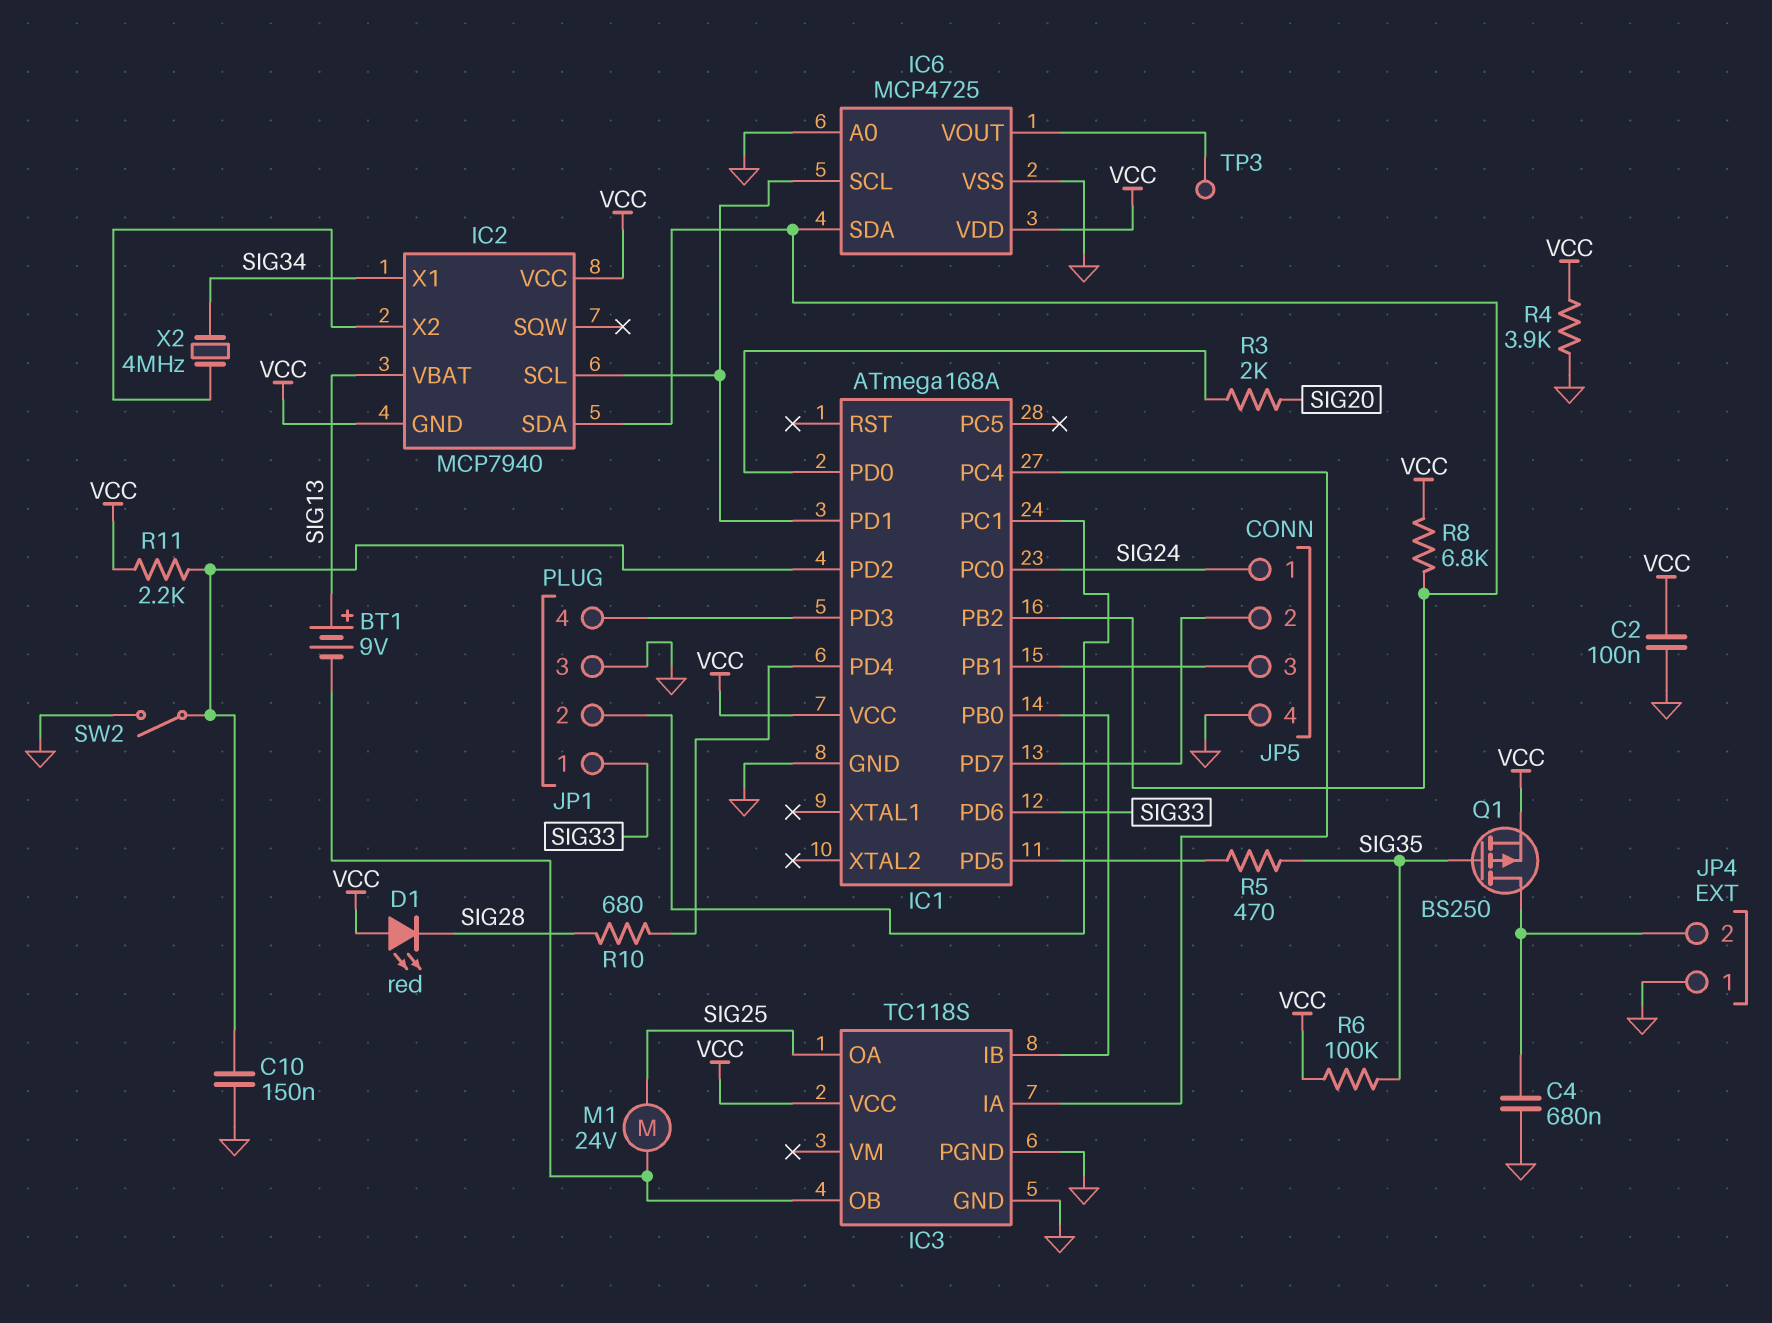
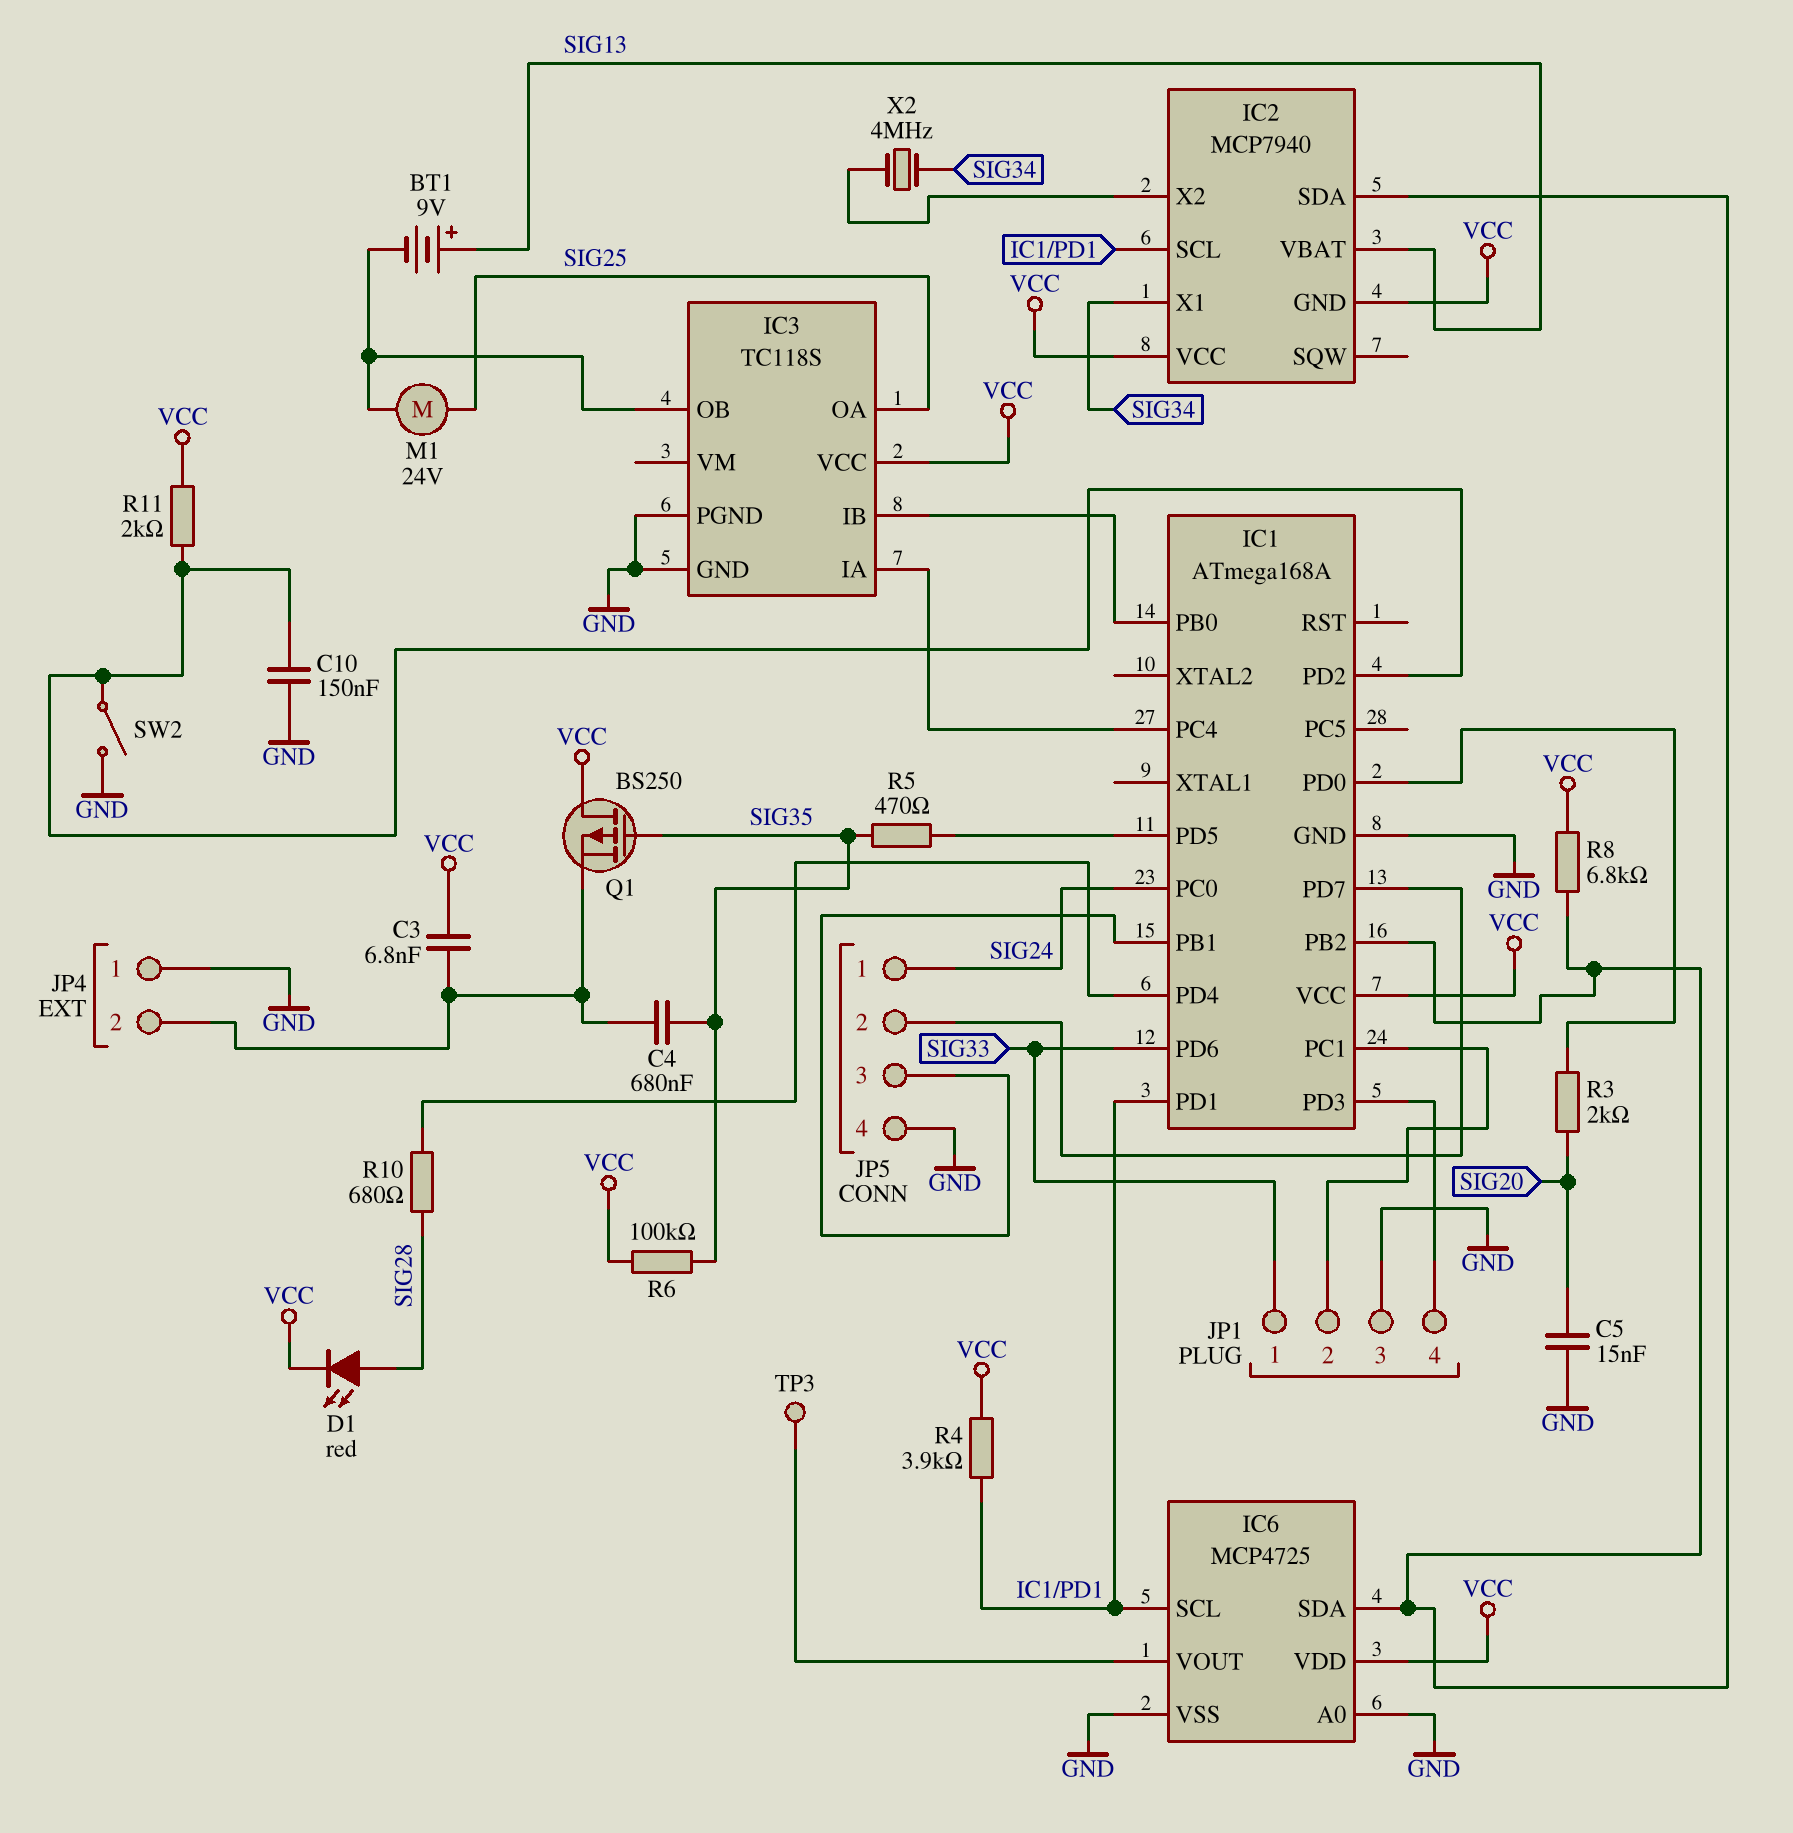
C2: 100nF (GND, VCC) -> none
C3: none -> 6.8nF (JP4/2, VCC)
C4: 680nF (GND, JP4/2) -> 680nF (JP4/2, SIG35)
C5: none -> 15nF (GND, SIG20)
D1: LED red (A VCC, K SIG28) -> LED red (A SIG28, K VCC)
Q1: PMOS BS250 (G SIG35, D JP4/2, S VCC) -> PMOS BS250 (G SIG35, D VCC, S JP4/2)
R4: 3.9k (GND, VCC) -> 3.9k (IC1/PD1, VCC)
R11: 2.2k (IC1/PD2, VCC) -> 2k (IC1/PD2, VCC)

